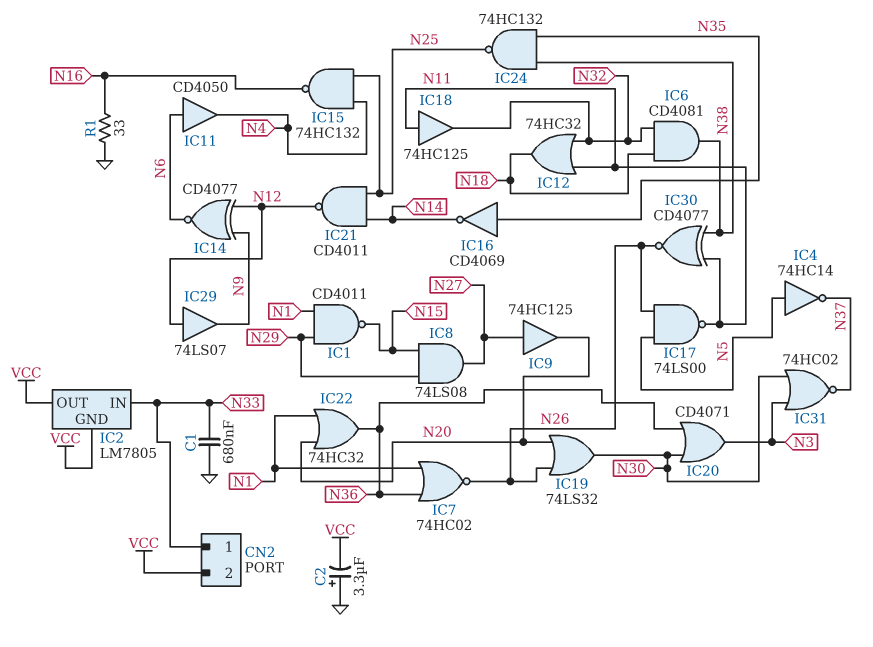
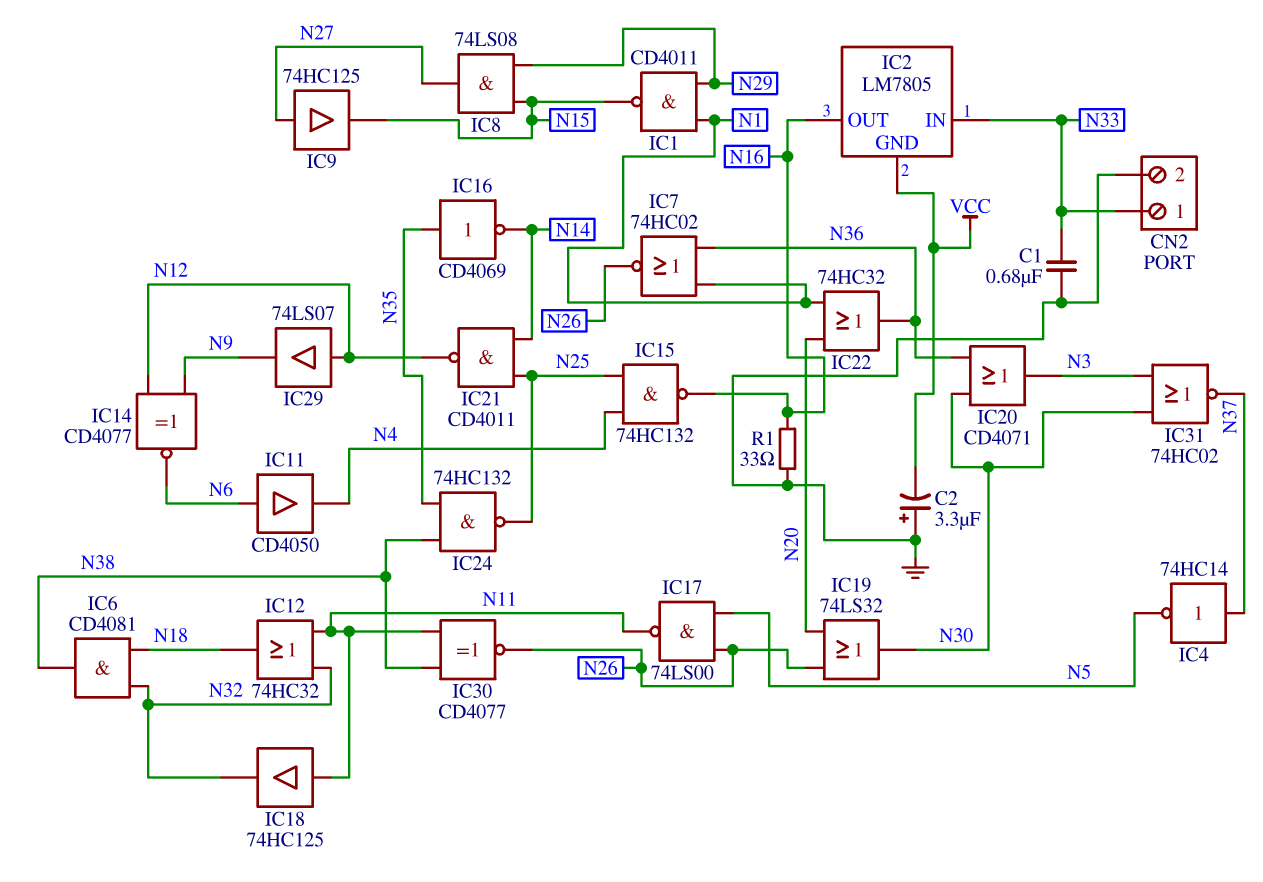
CN2 pin 2: VCC -> GND
IC2 pin OUT: VCC -> N16
IC4: NOT 74HC14 (in N5, out N37) -> NOT 74HC14 (in N37, out N5)
IC9: buffer 74HC125 (in N27, out N20) -> buffer 74HC125 (in N27, out N15)

